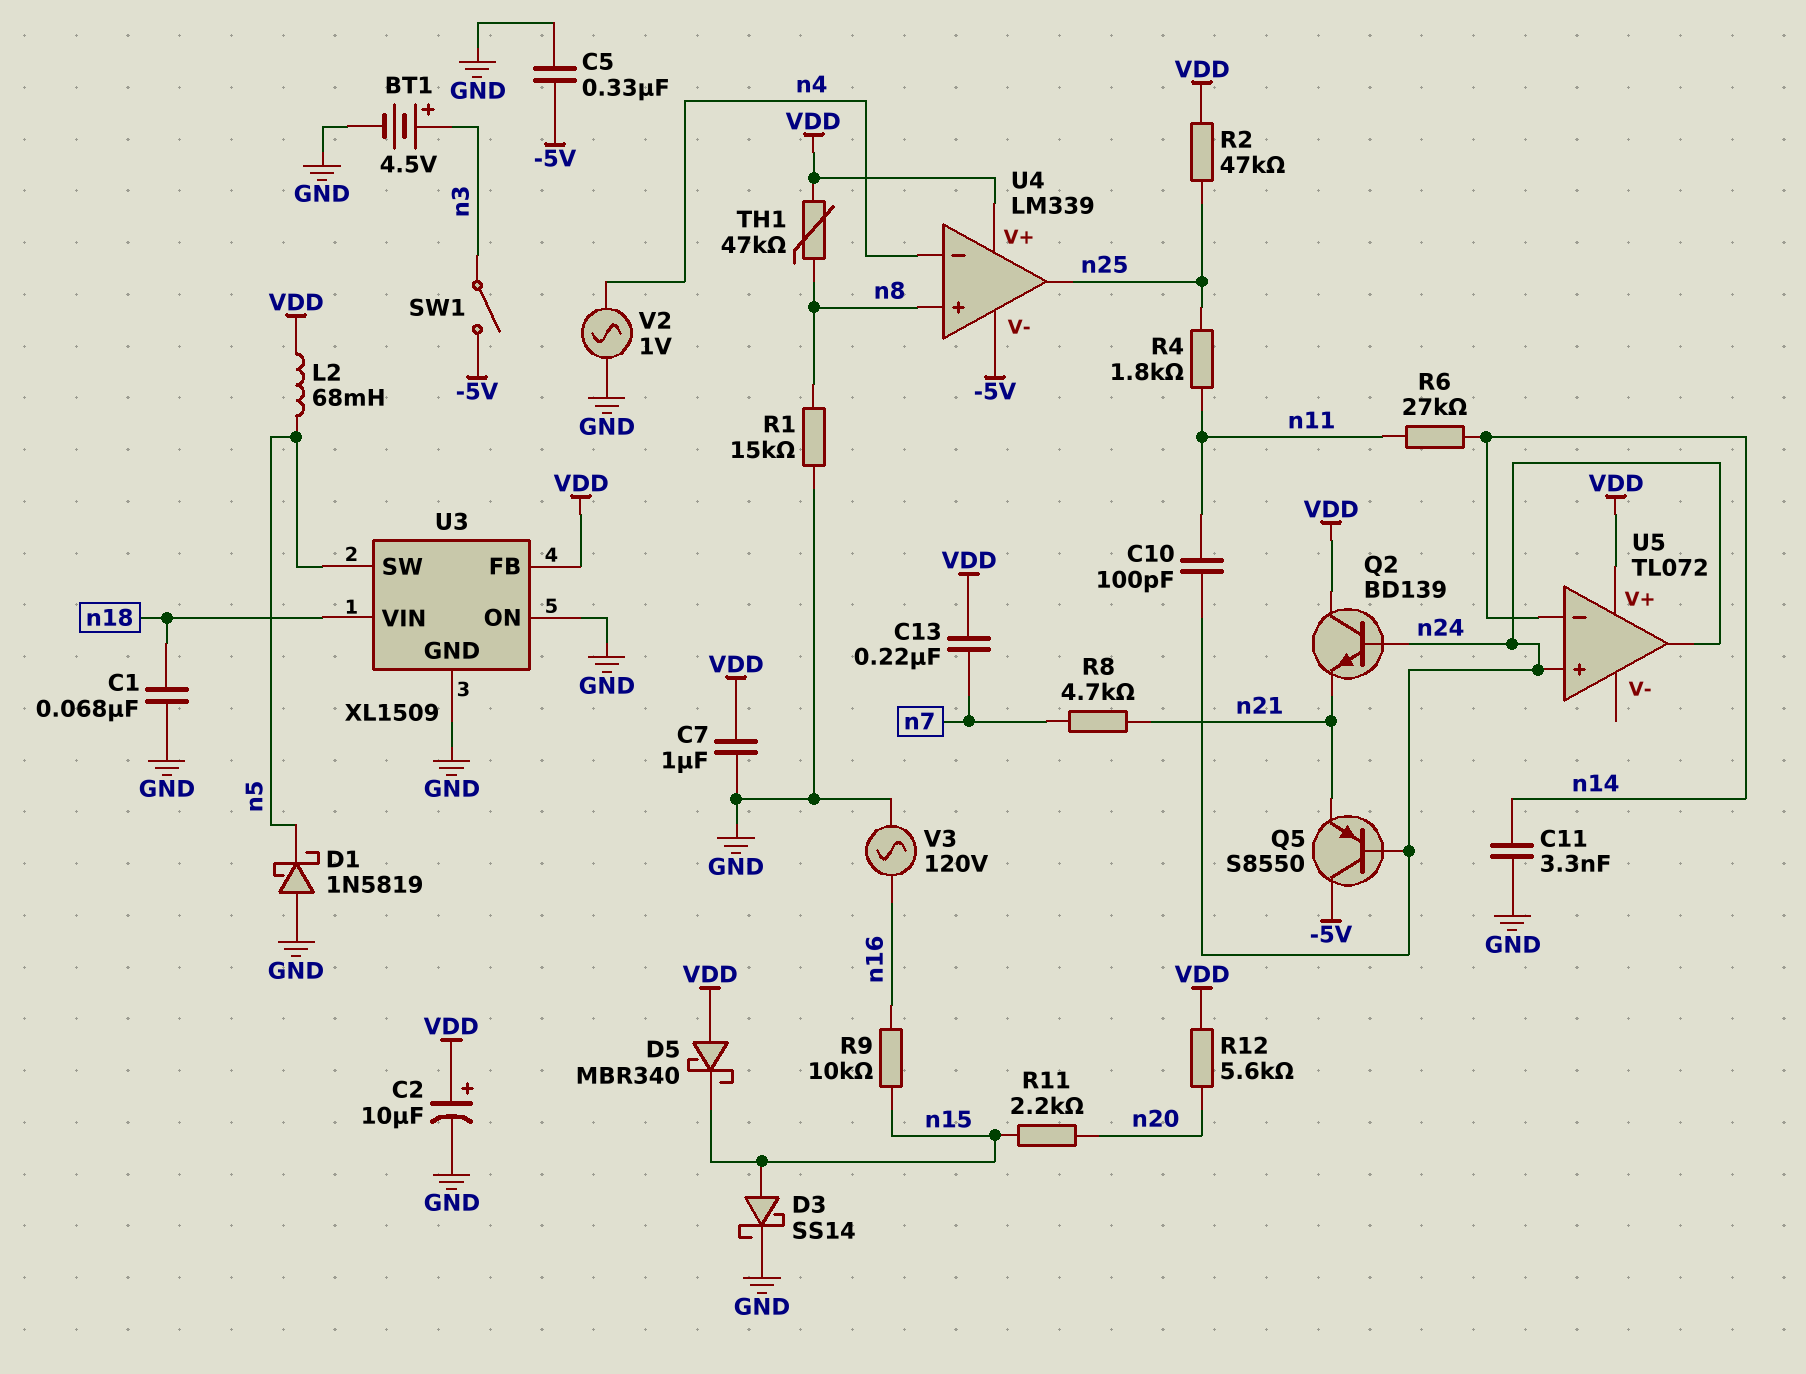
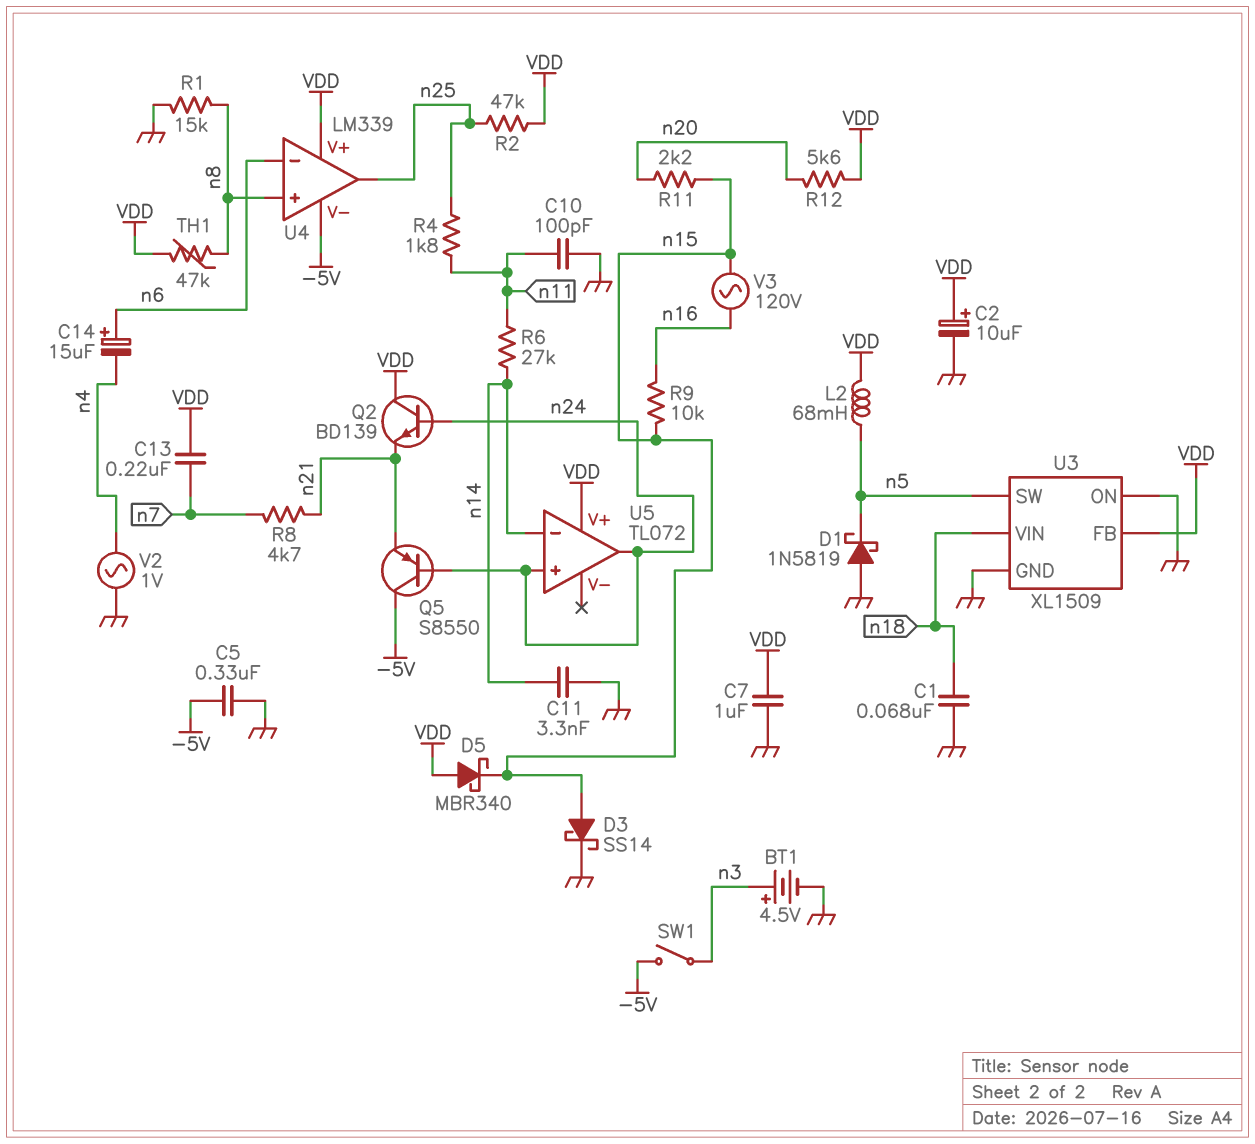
C10: 100pF (n11, n24) -> 100pF (GND, n11)
C14: none -> 15uF (plus n6, minus n4)
U4 pin in-: n4 -> n6
V3: AC 120V (GND, n16) -> AC 120V (n15, n16)

